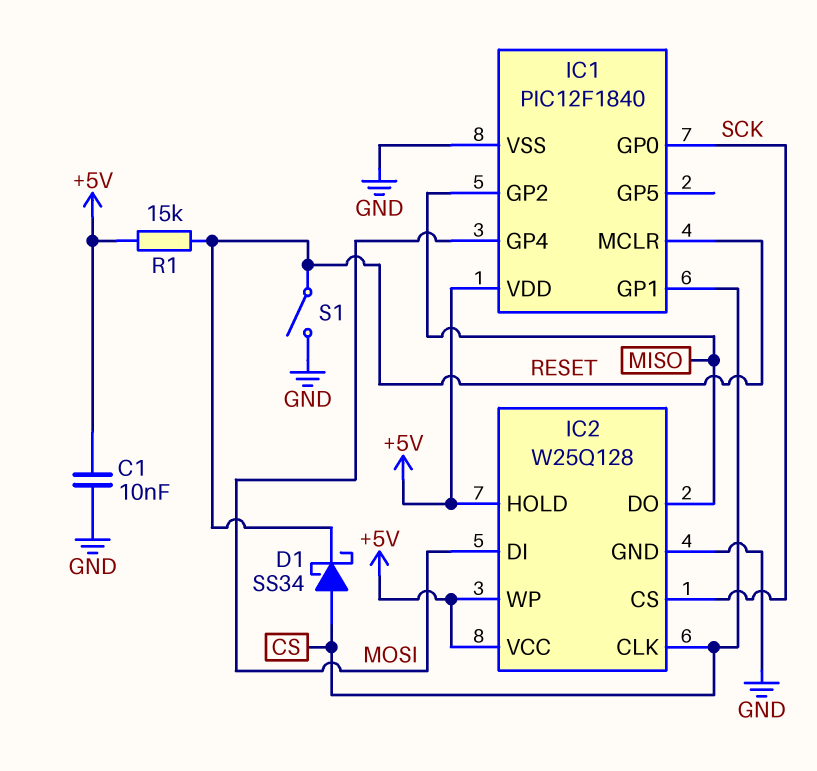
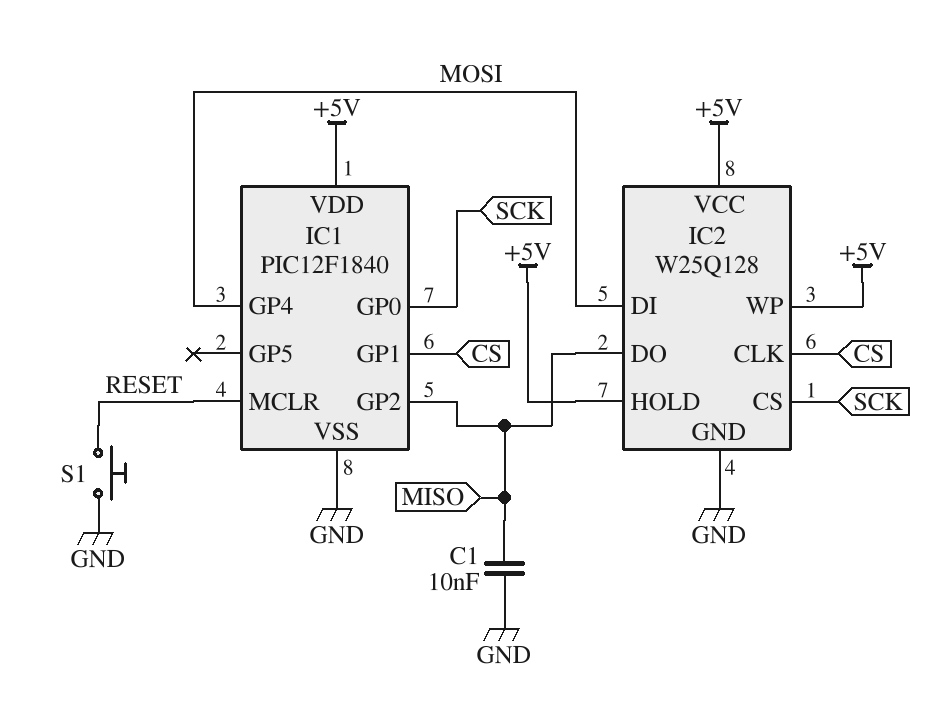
C1: 10nF (+5V, GND) -> 10nF (GND, MISO)
D1: schottky SS34 (A CS, K RESET) -> none
R1: 15k (+5V, RESET) -> none
S1: switch (GND, RESET) -> button (GND, RESET)

